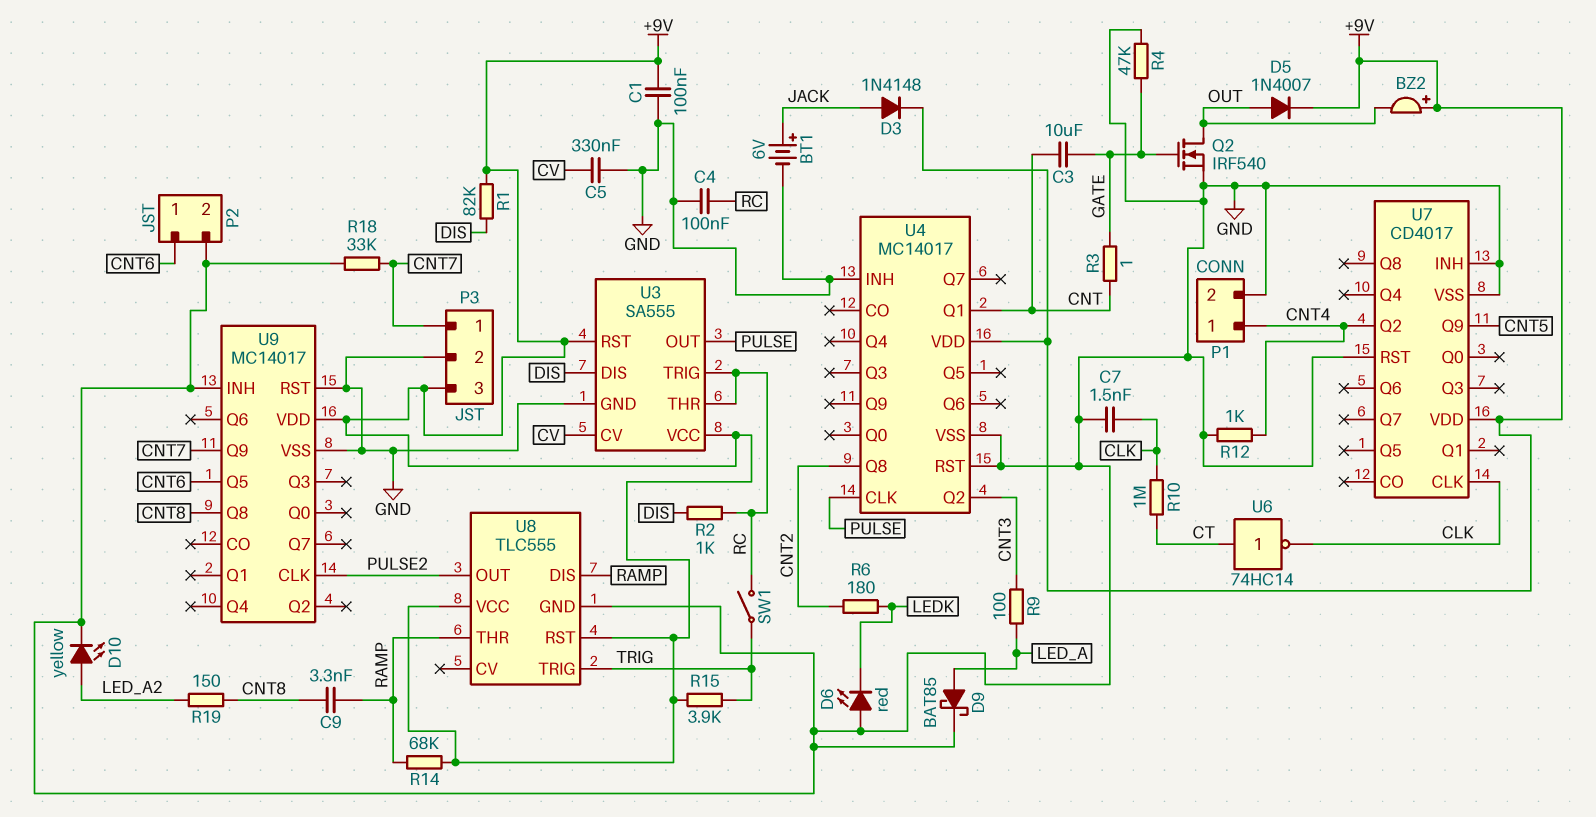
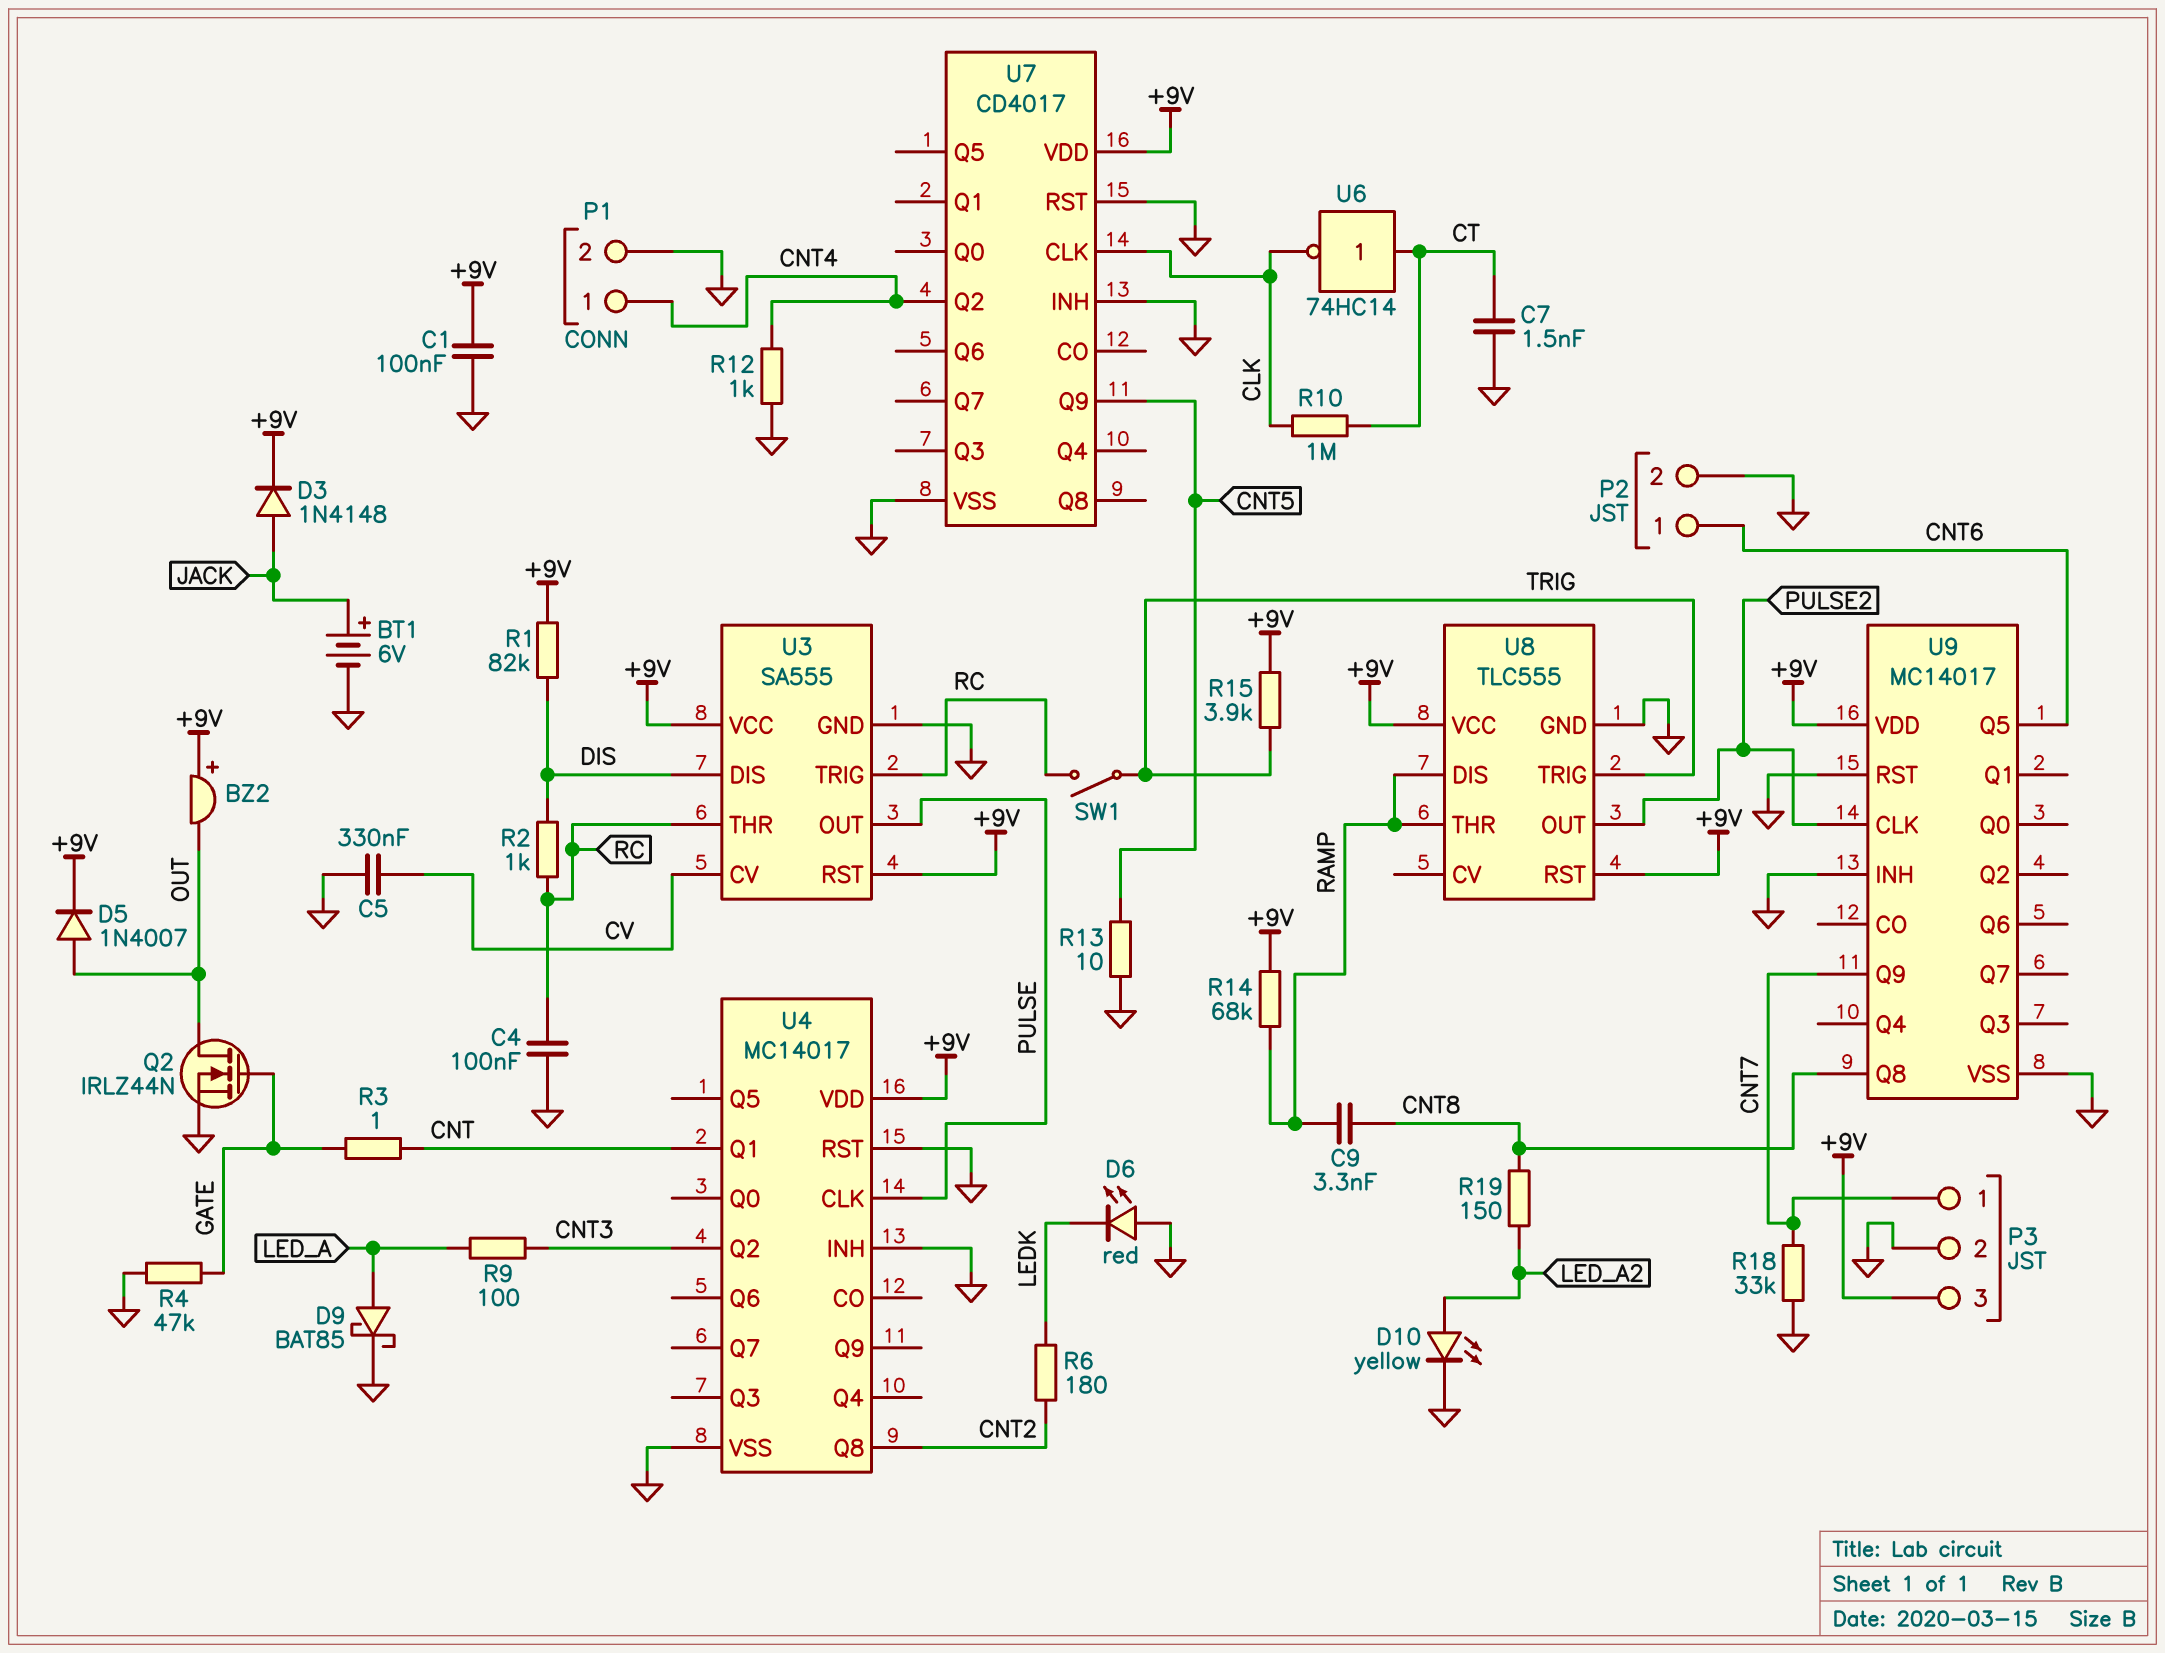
C3: 10uF (CNT, GATE) -> none
C7: 1.5nF (CLK, GND) -> 1.5nF (CT, GND)
Q2: NMOS IRF540 (G GATE, D OUT, S GND) -> NMOS IRLZ44N (G GATE, D OUT, S GND)
R13: none -> 10 (CNT5, GND)

